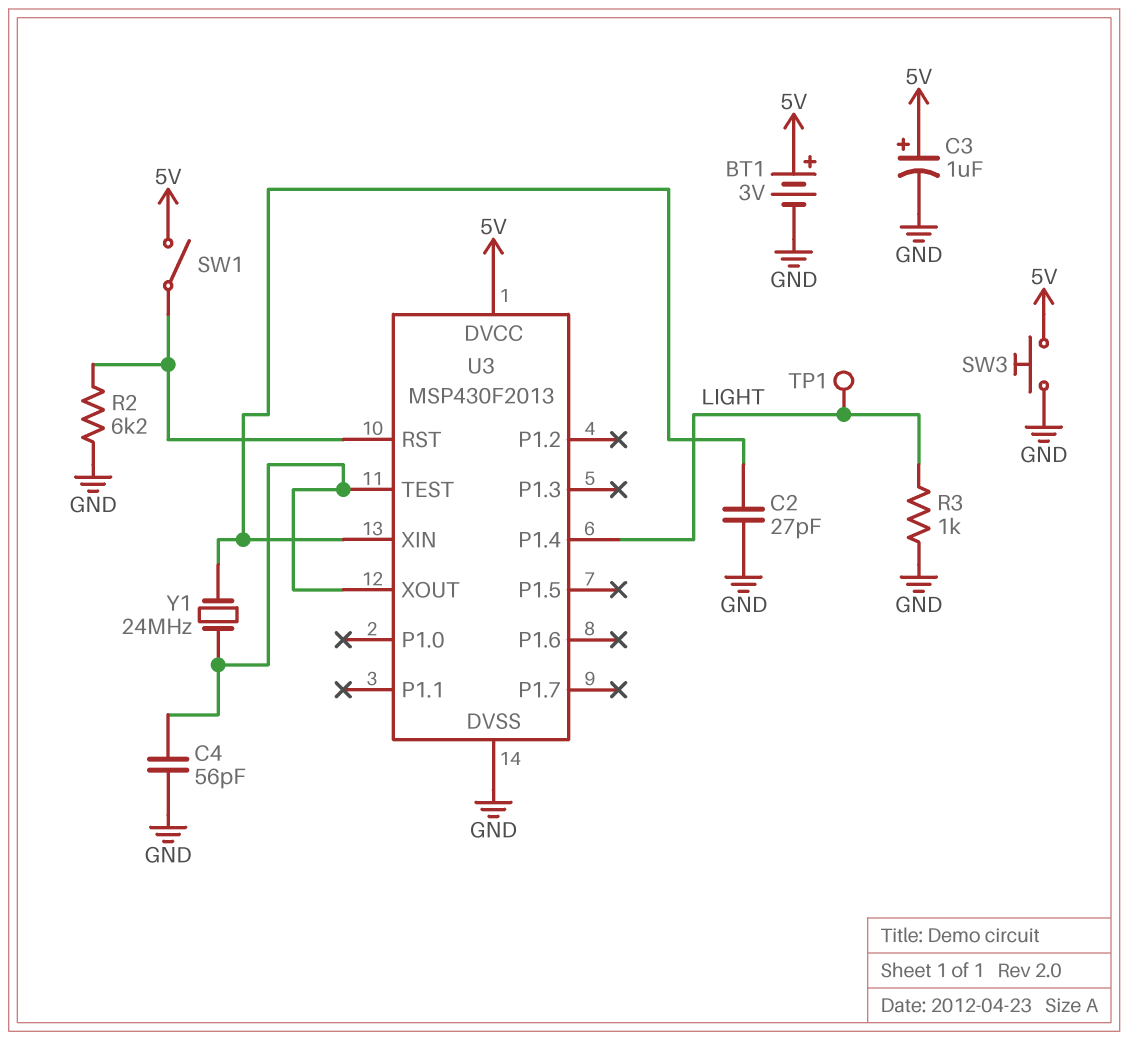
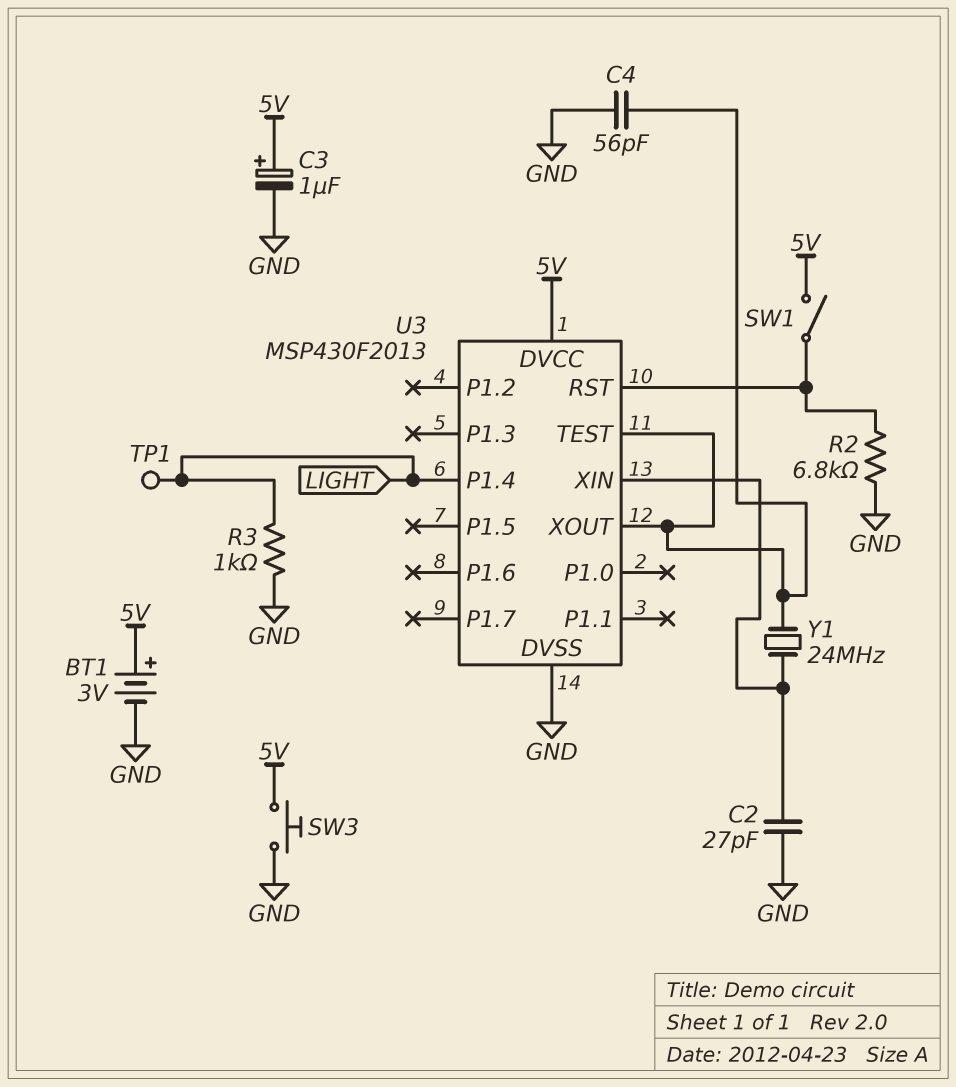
R2: 6.2k (GND, U3/RST) -> 6.8k (GND, U3/RST)

